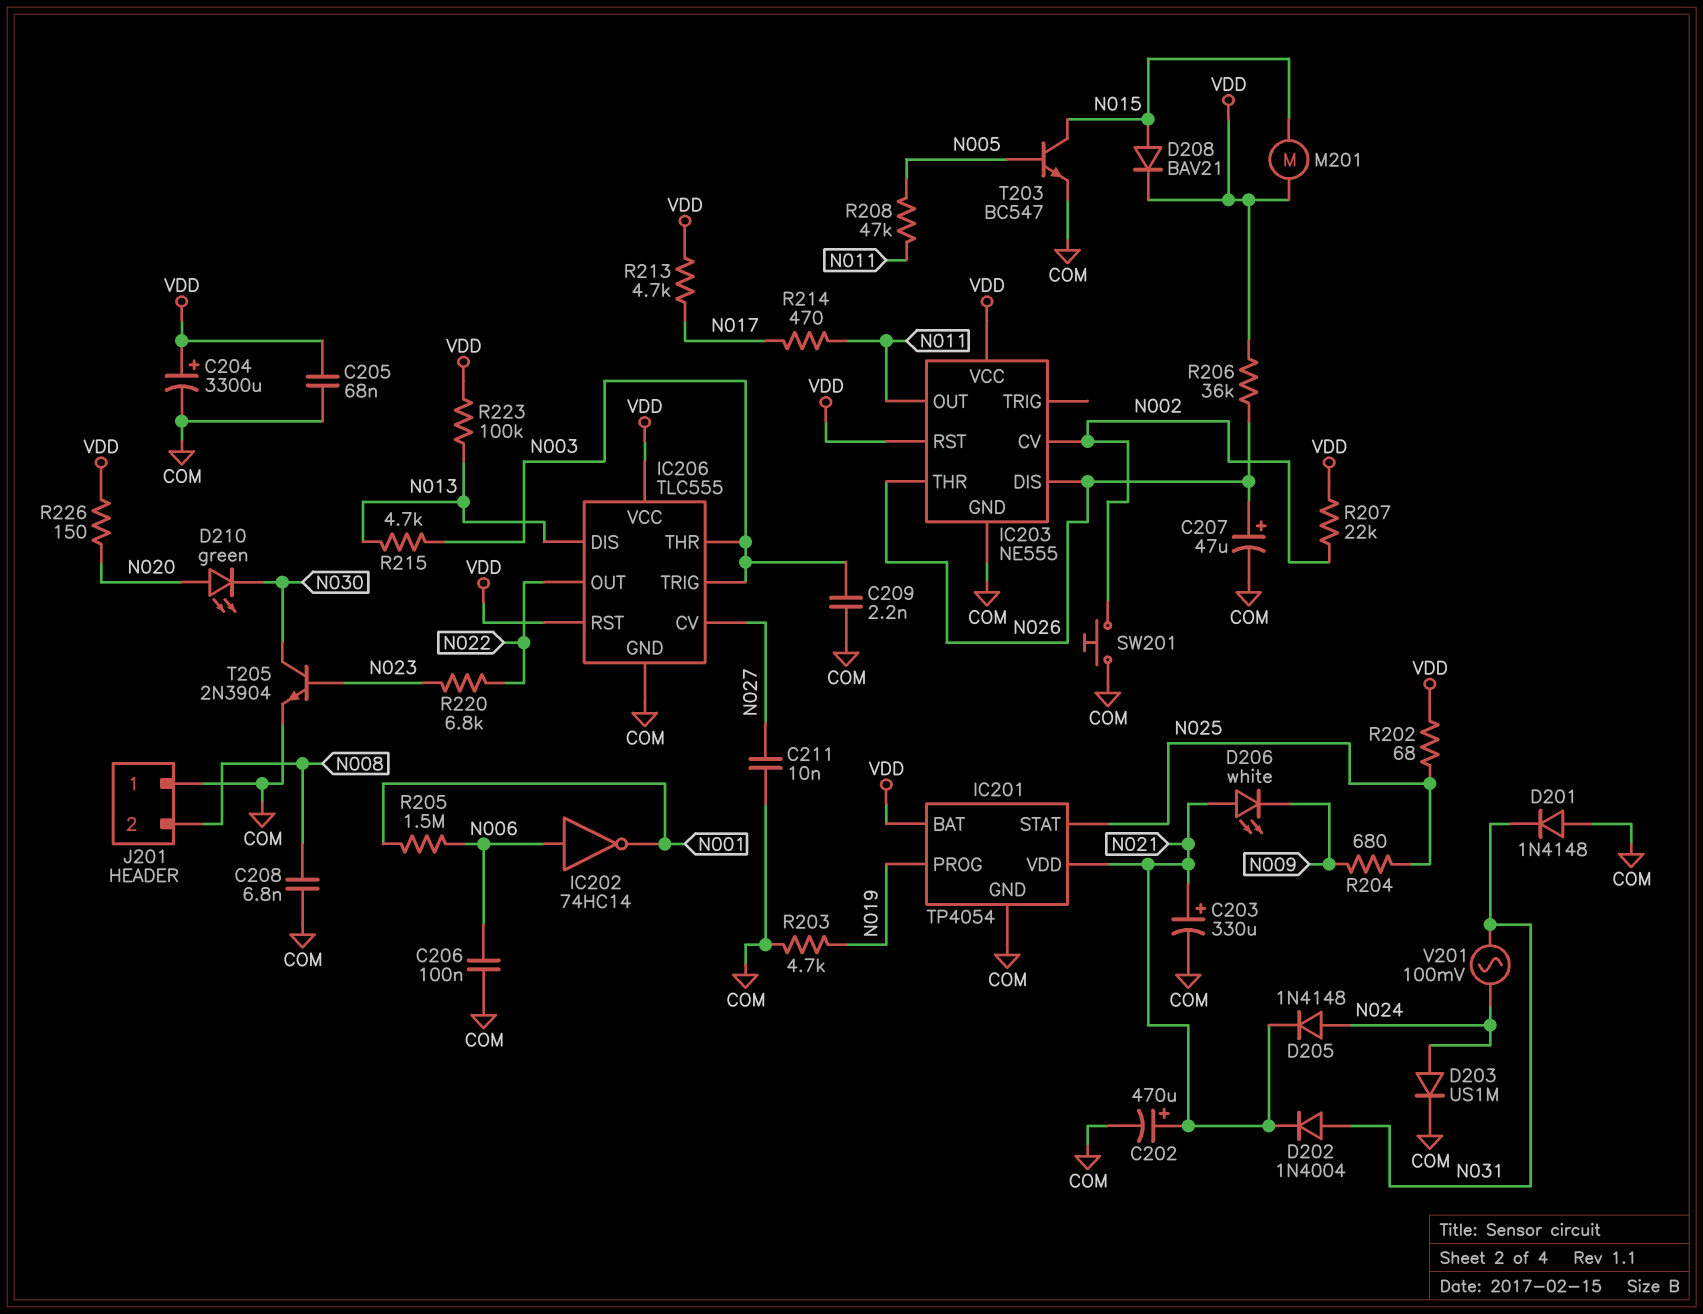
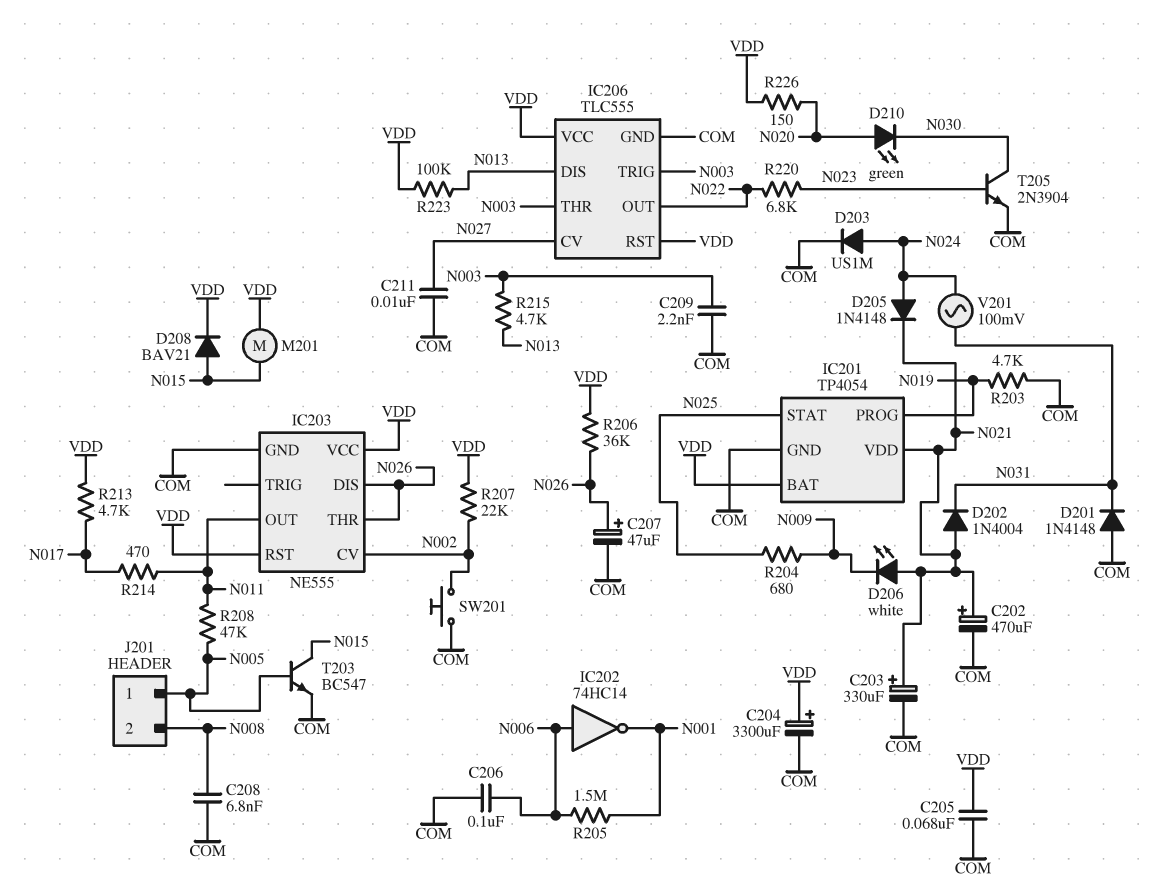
D202: diode 1N4004 (A N031, K N021) -> diode 1N4004 (A N021, K N031)
J201 pin 1: COM -> N005
R202: 68 (N025, VDD) -> none

